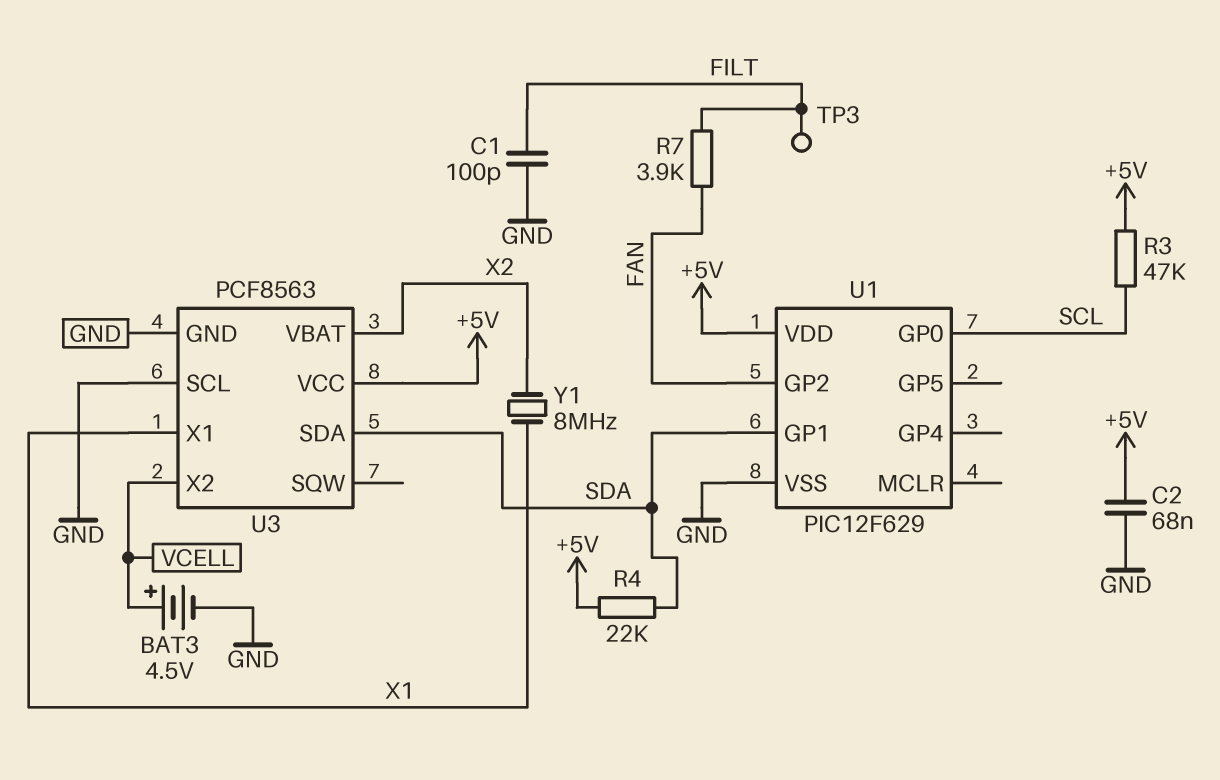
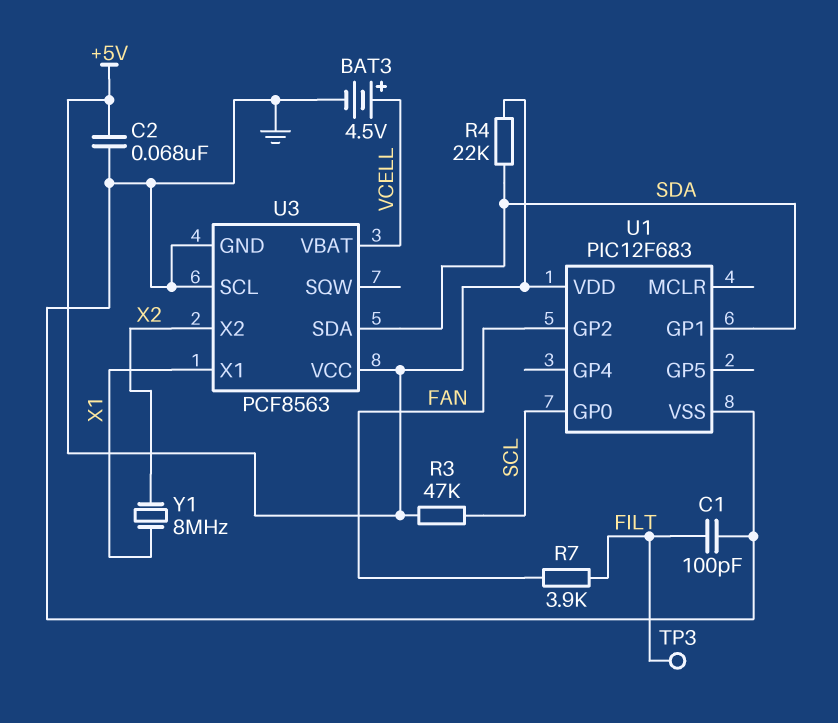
U1: PIC12F629 -> PIC12F683
U3 pin VBAT: X2 -> VCELL
U3 pin X2: VCELL -> X2

